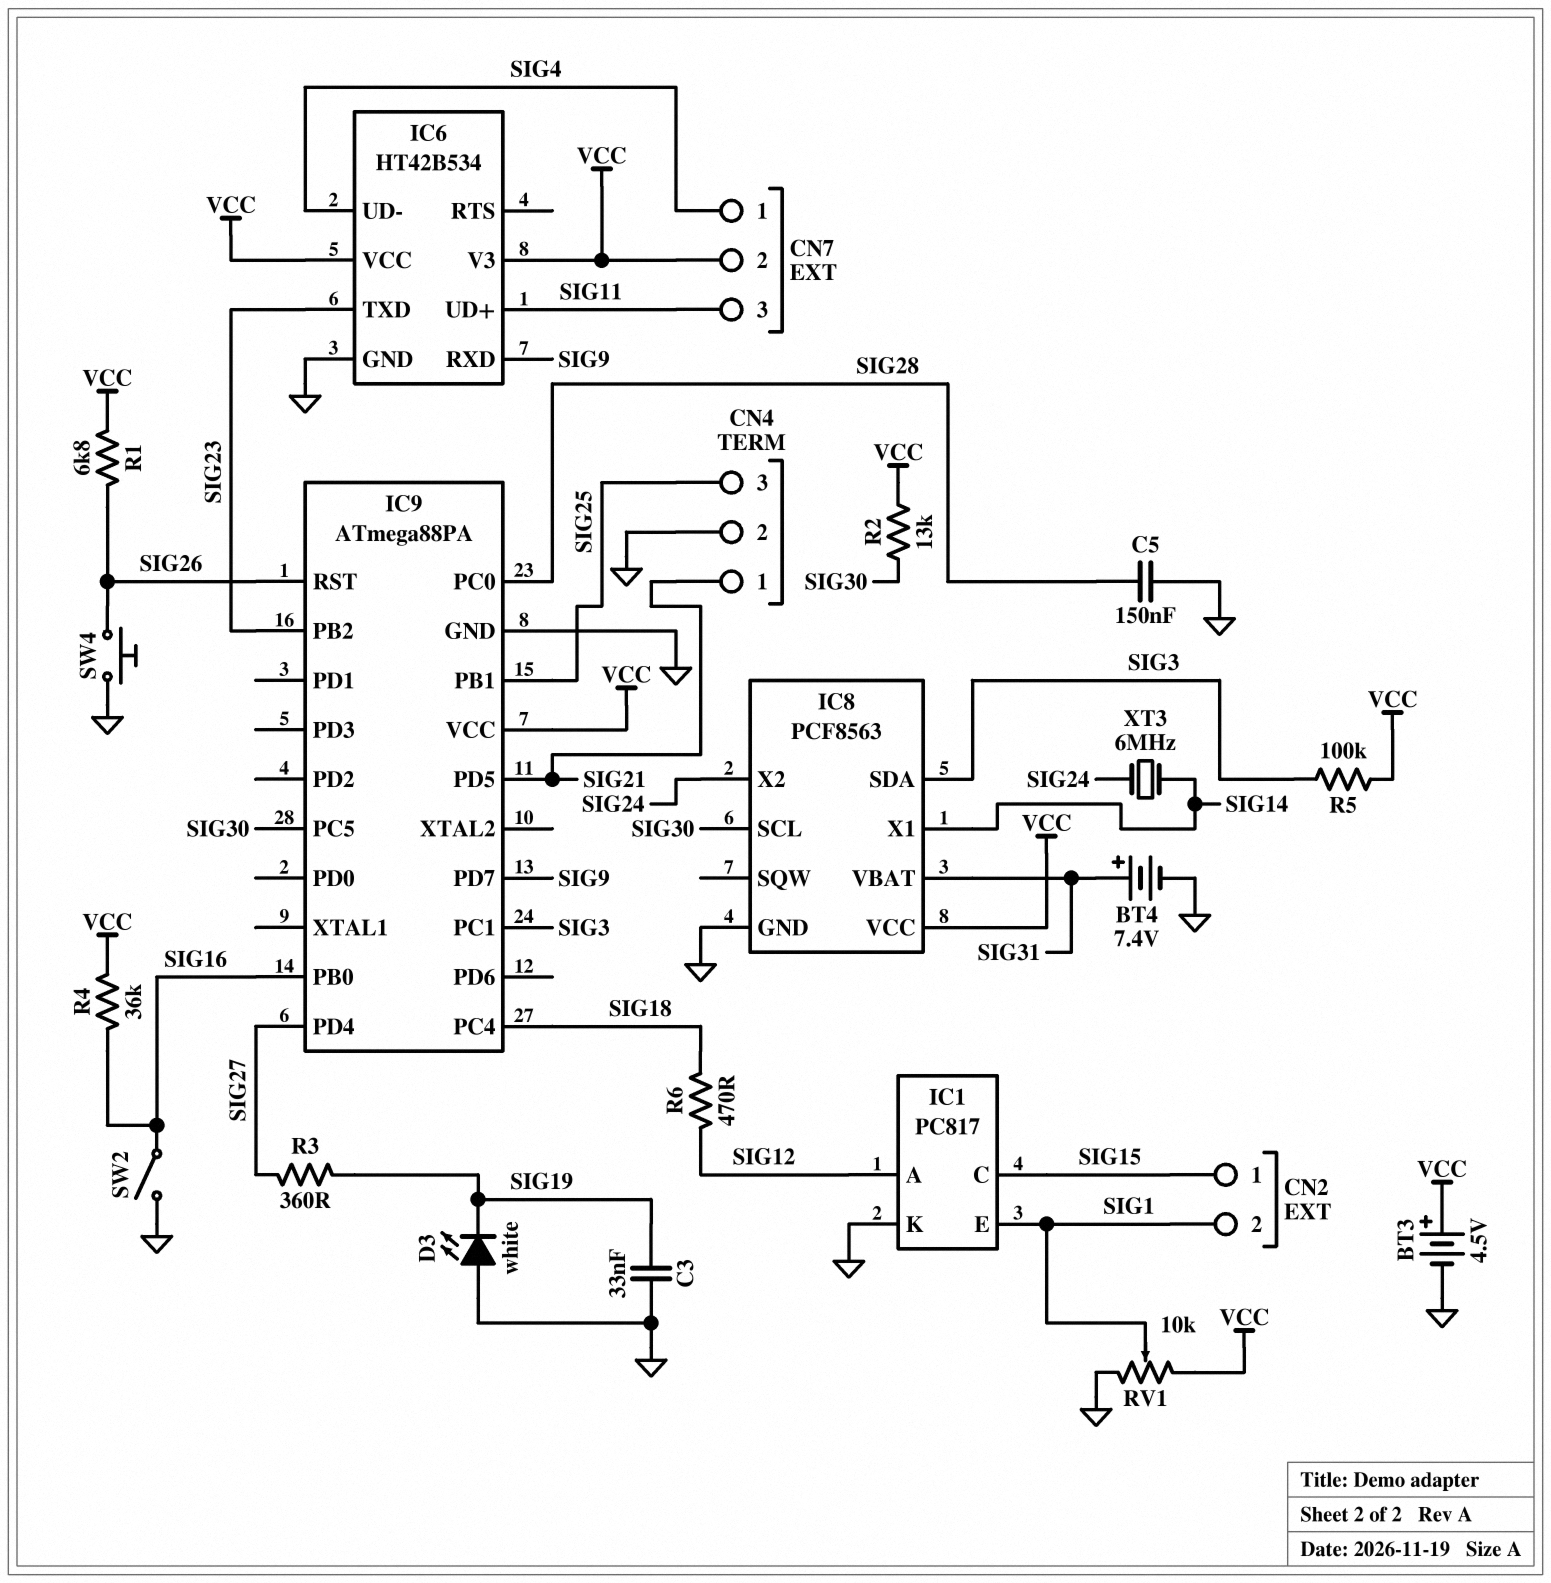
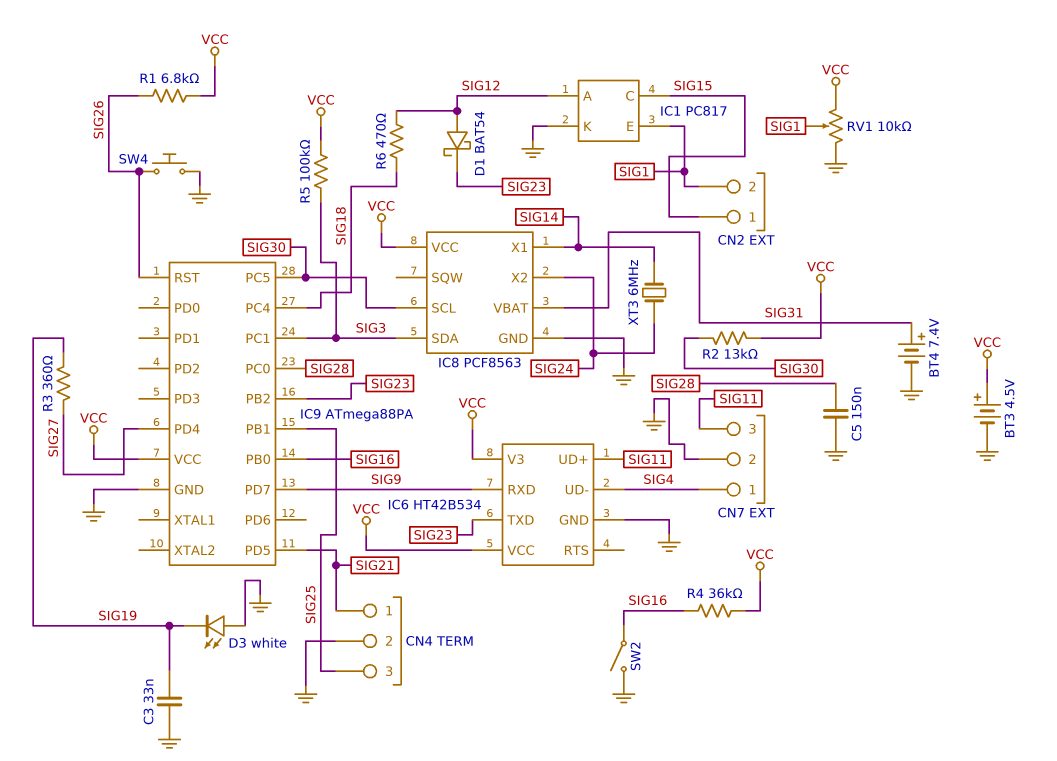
CN7 pin 2: VCC -> GND
D1: none -> schottky BAT54 (A SIG12, K SIG23)

